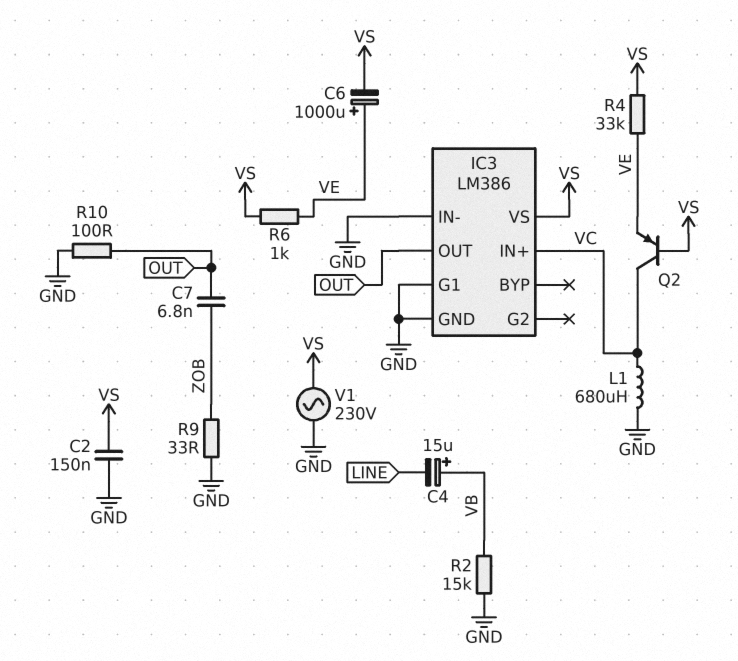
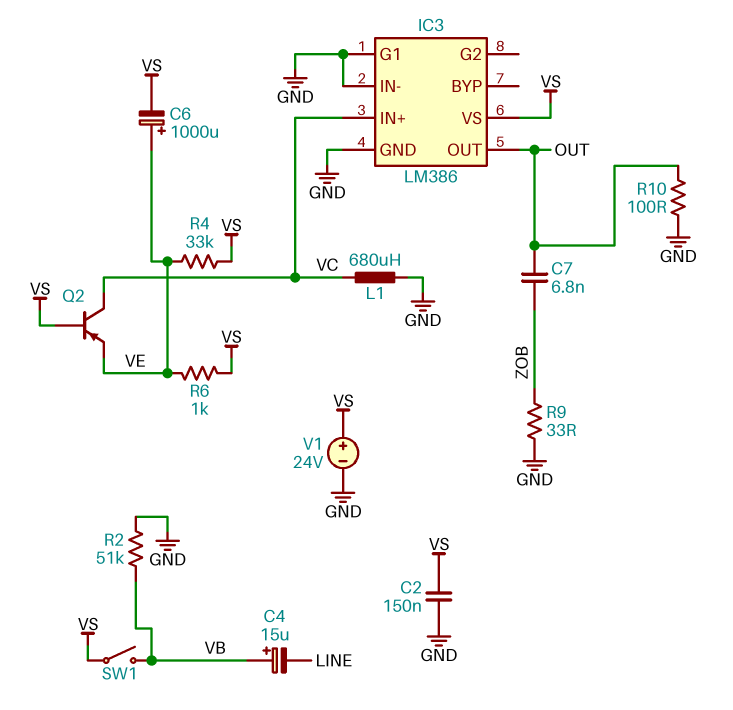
R2: 15k (GND, VB) -> 51k (GND, VB)
SW1: none -> switch (VB, VS)
V1: AC 230V (GND, VS) -> 24V (plus VS, minus GND)

